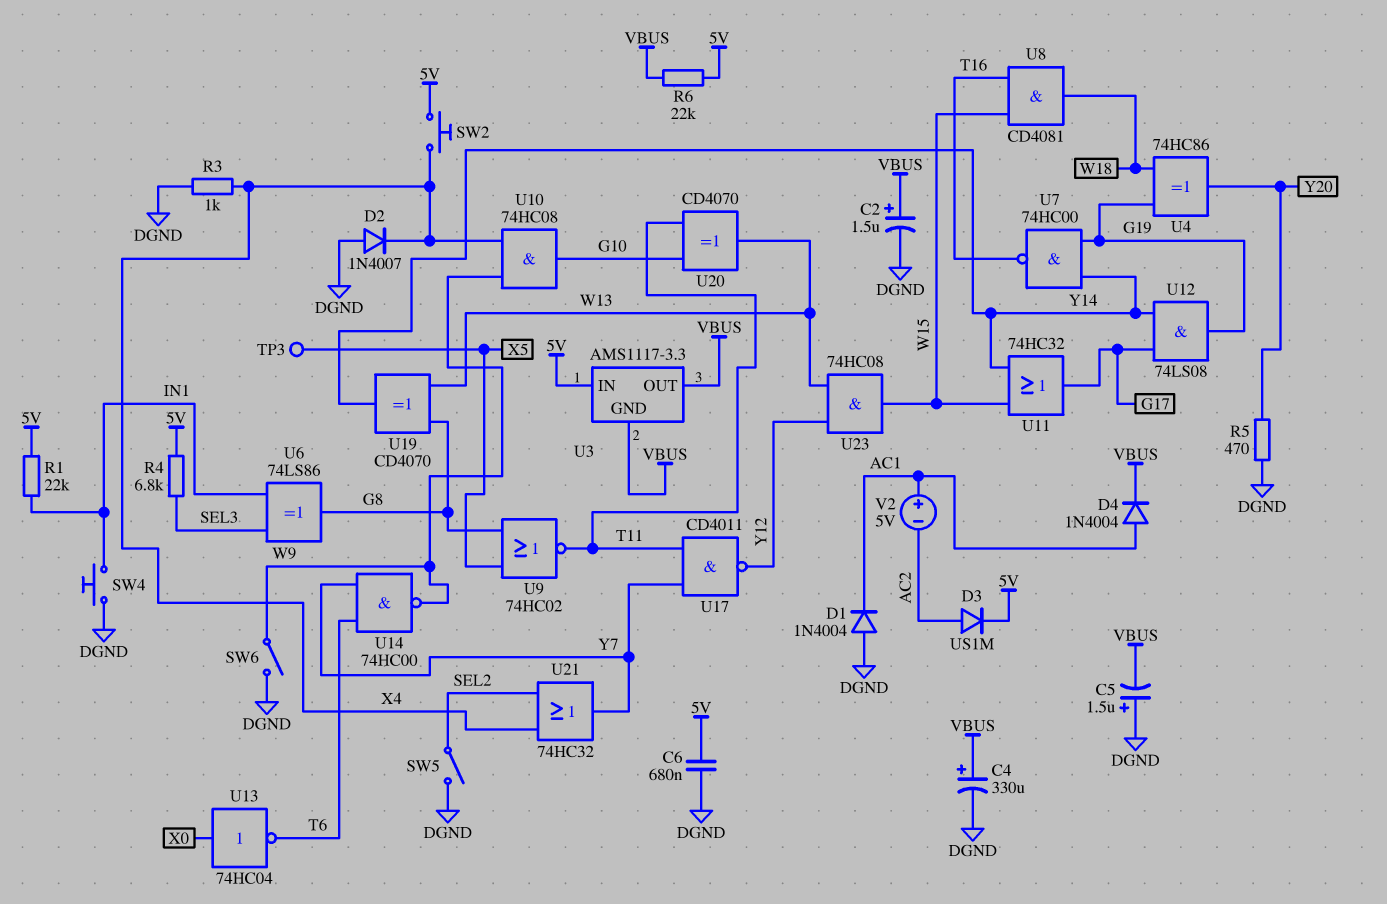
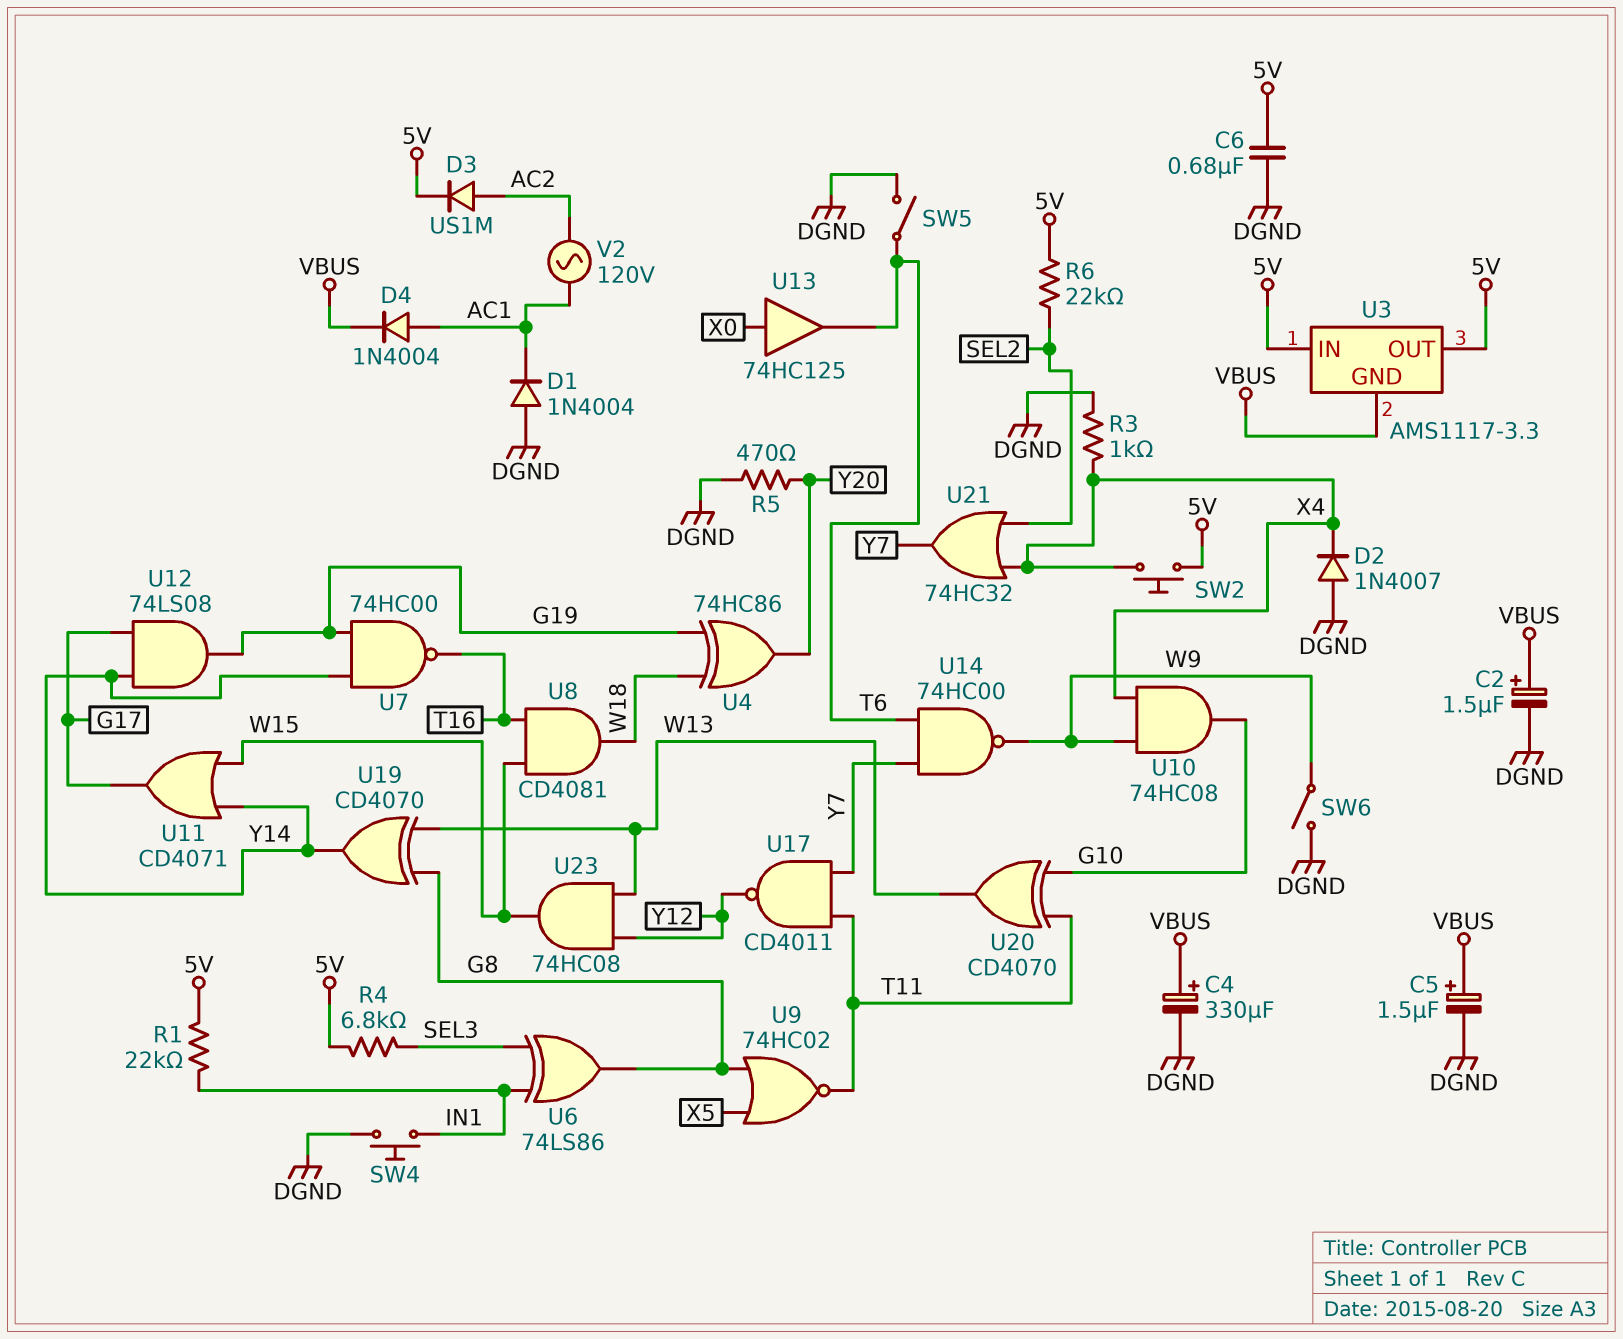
C5: 1.5uF (plus DGND, minus VBUS) -> 1.5uF (plus VBUS, minus DGND)
R6: 22k (5V, VBUS) -> 22k (5V, SEL2)
SW5: switch (DGND, SEL2) -> switch (DGND, T6)
TP3: test point (X5) -> none
U3 pin OUT: VBUS -> 5V
U11: OR 74HC32 (in W15, in Y14, out G17) -> OR CD4071 (in W15, in Y14, out G17)
U13: NOT 74HC04 (in X0, out T6) -> buffer 74HC125 (in X0, out T6)
V2: 5V (plus AC1, minus AC2) -> AC 120V (AC1, AC2)

